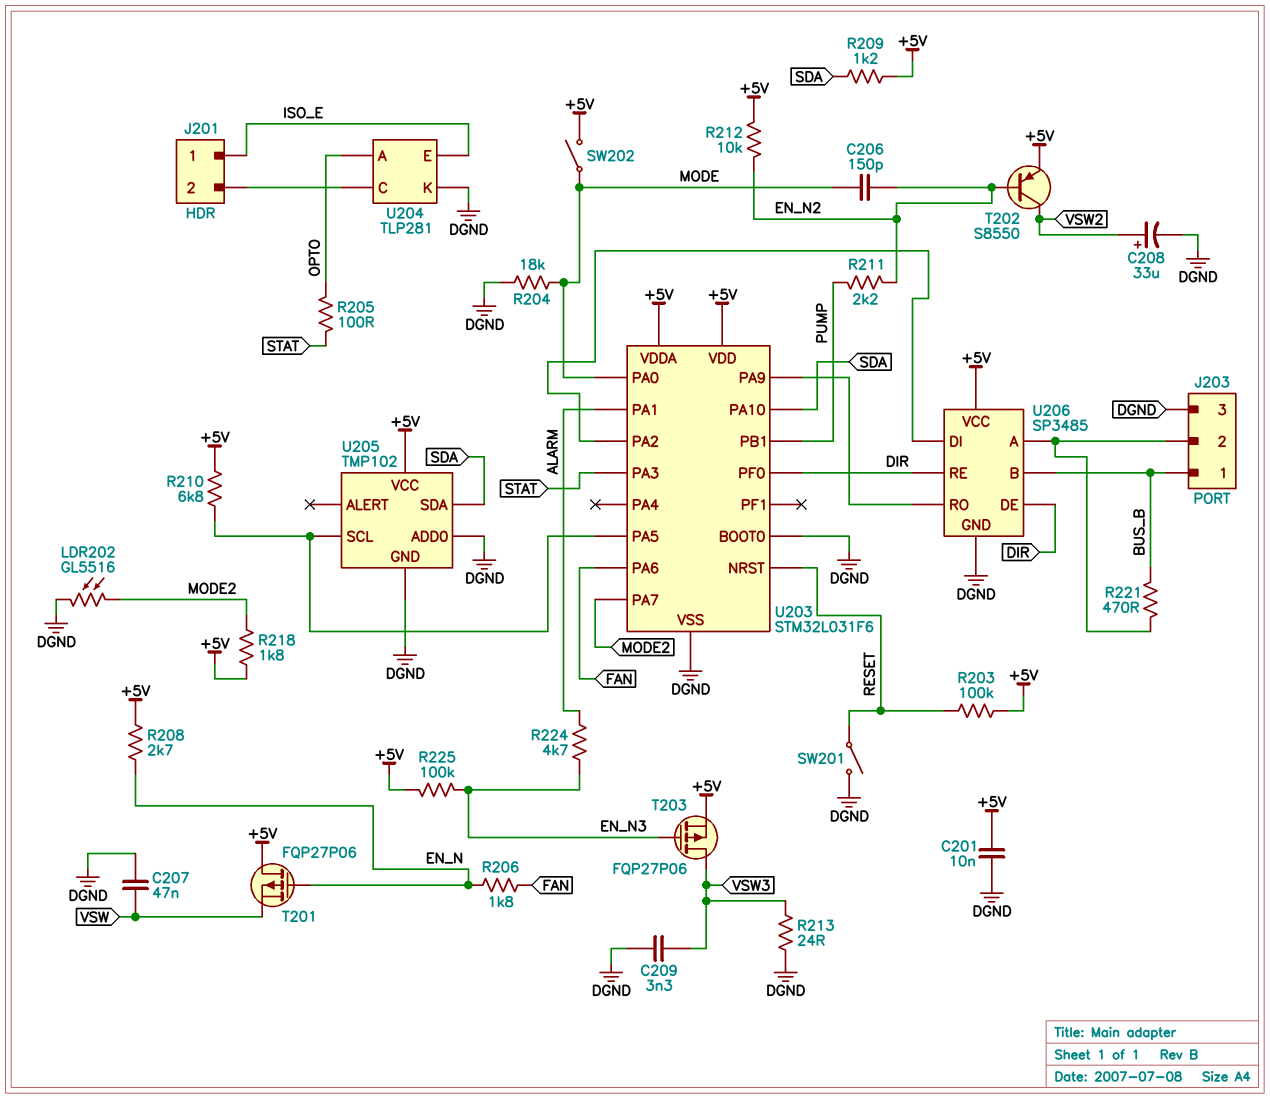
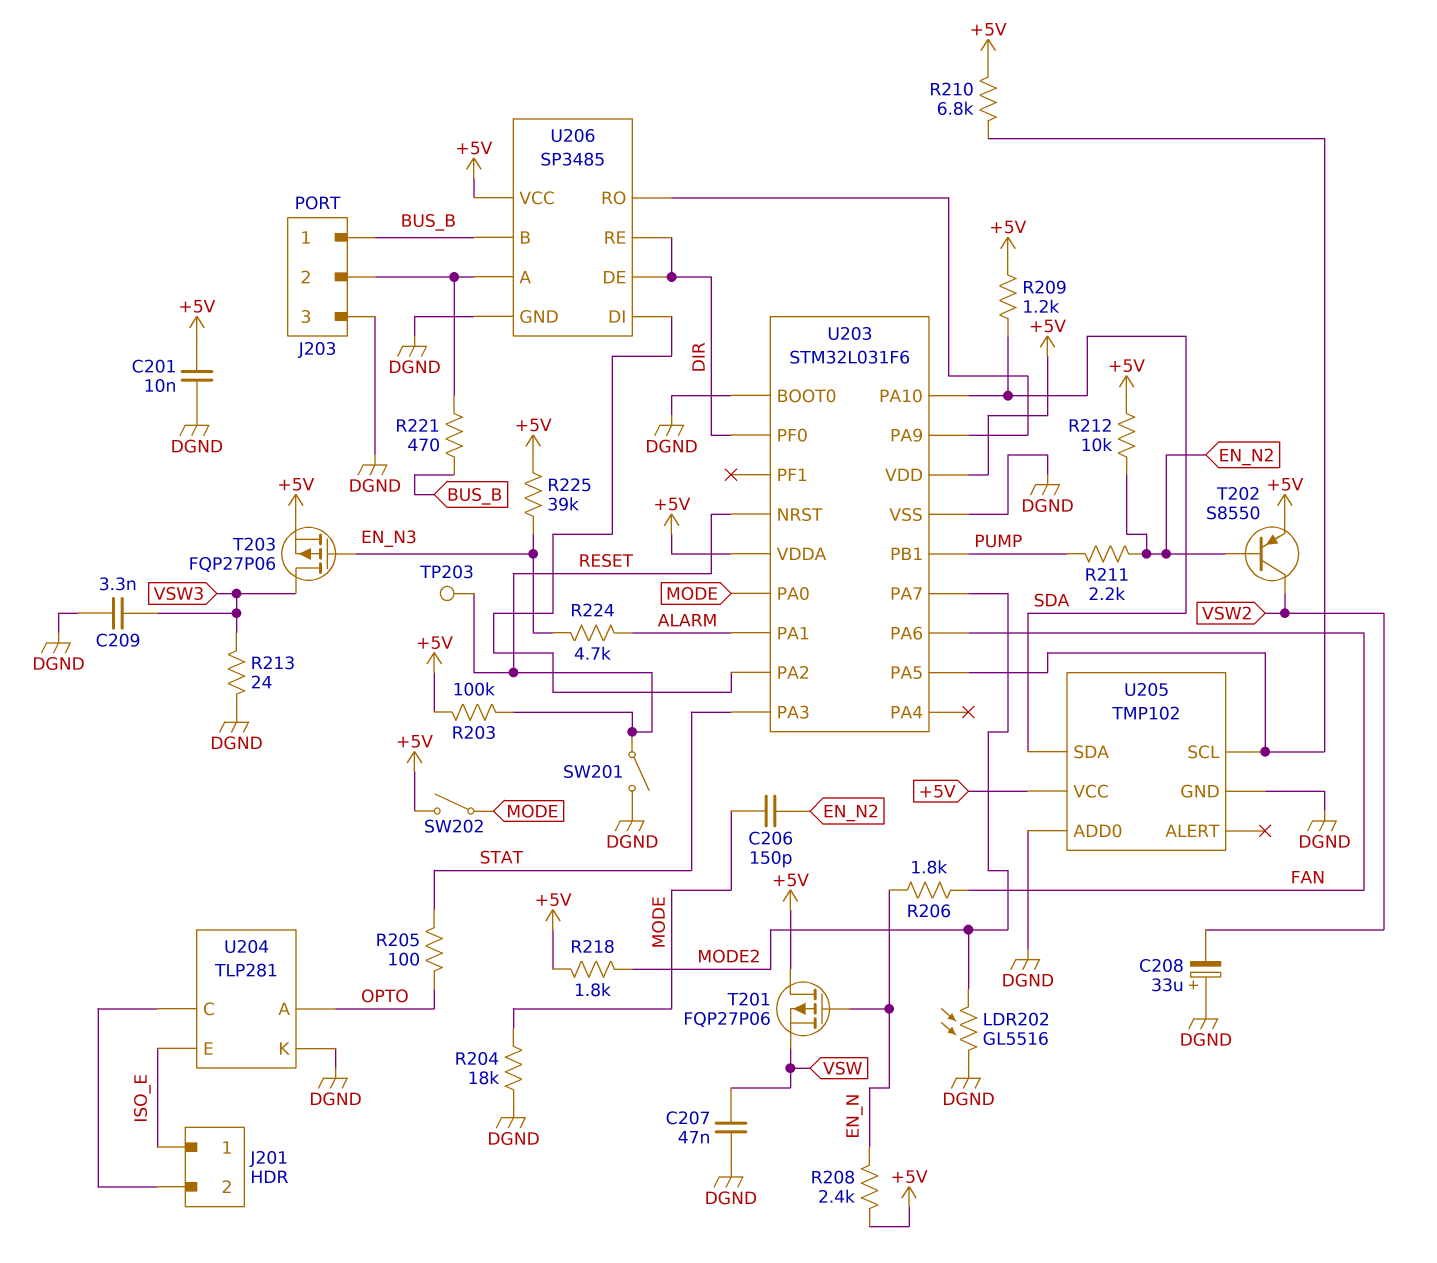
C208: 33uF (plus VSW2, minus DGND) -> 33uF (plus DGND, minus VSW2)
R208: 2.7k (+5V, EN_N) -> 2.4k (+5V, EN_N)
R225: 100k (+5V, EN_N3) -> 39k (+5V, EN_N3)
TP203: none -> test point (RESET)

